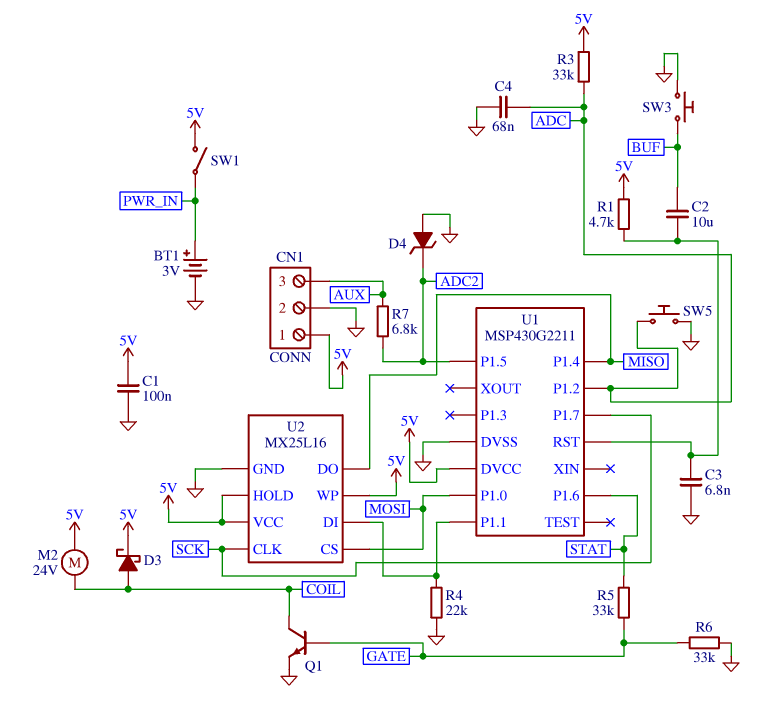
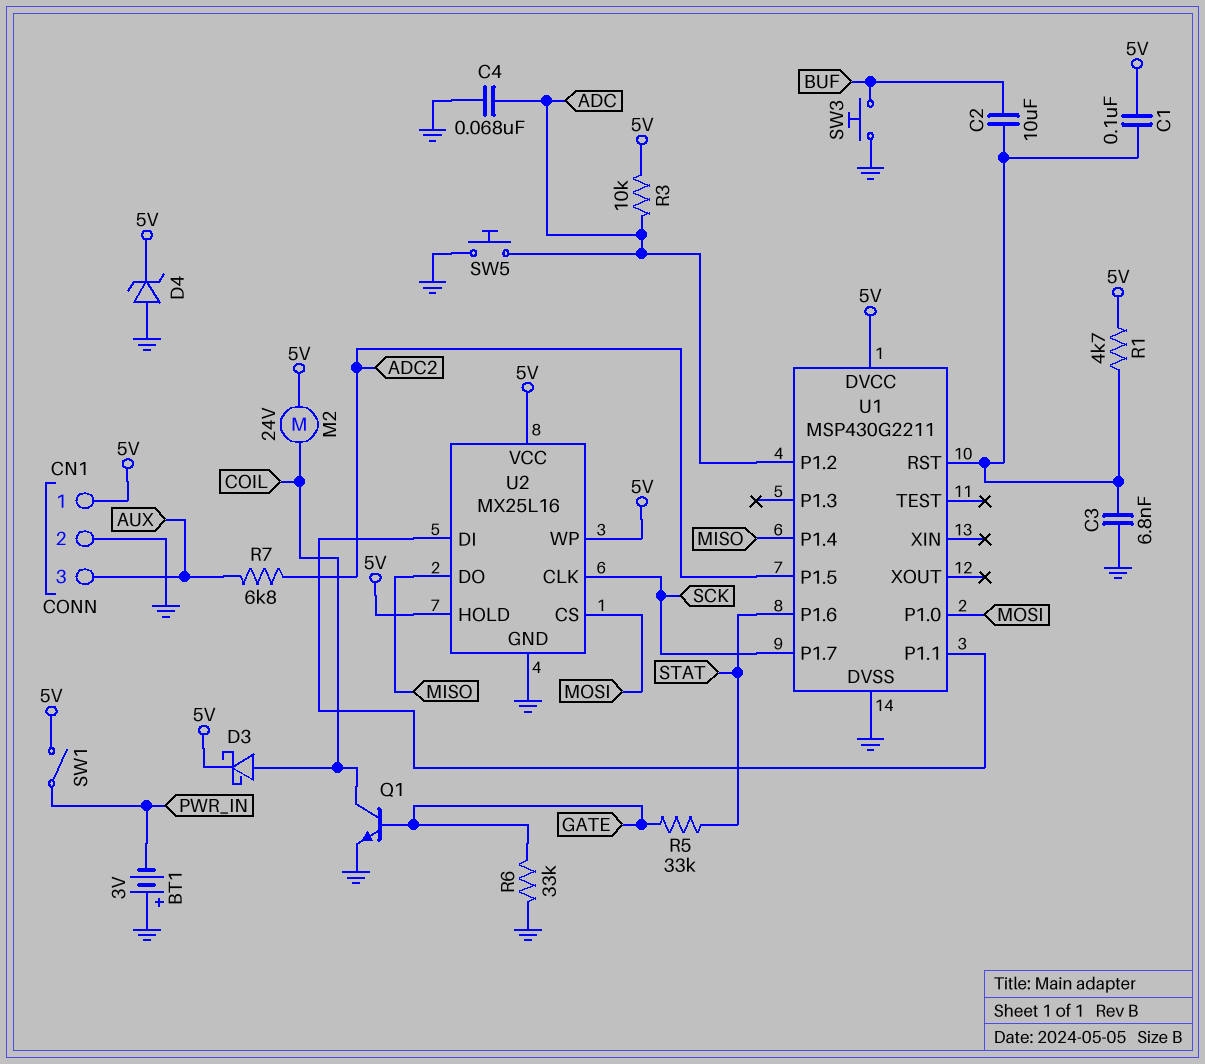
BT1: 3V (plus PWR_IN, minus GND) -> 3V (plus GND, minus PWR_IN)
C1: 100nF (5V, GND) -> 100nF (5V, U1/RST)
D4: zener (A GND, K ADC2) -> zener (A GND, K 5V)
R3: 33k (5V, ADC) -> 10k (5V, ADC)
R4: 22k (GND, U1/P1.1) -> none

